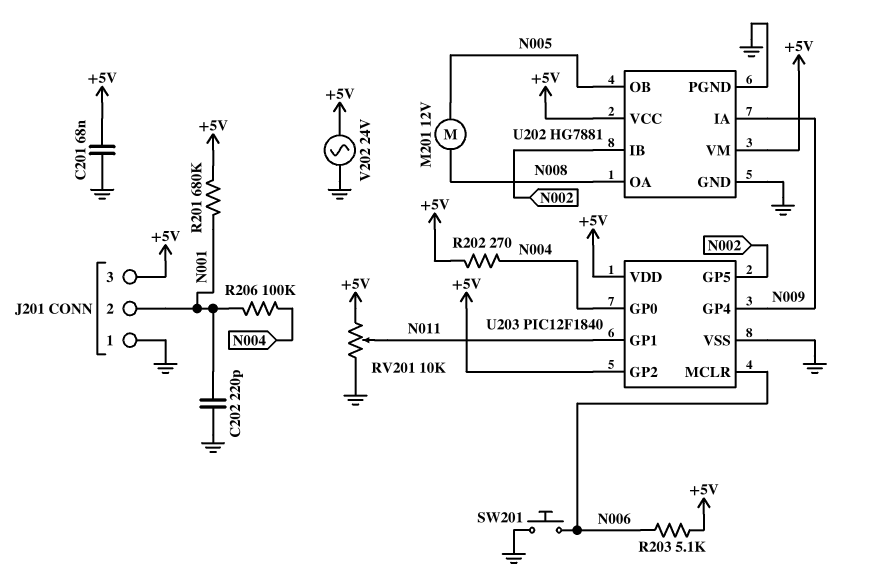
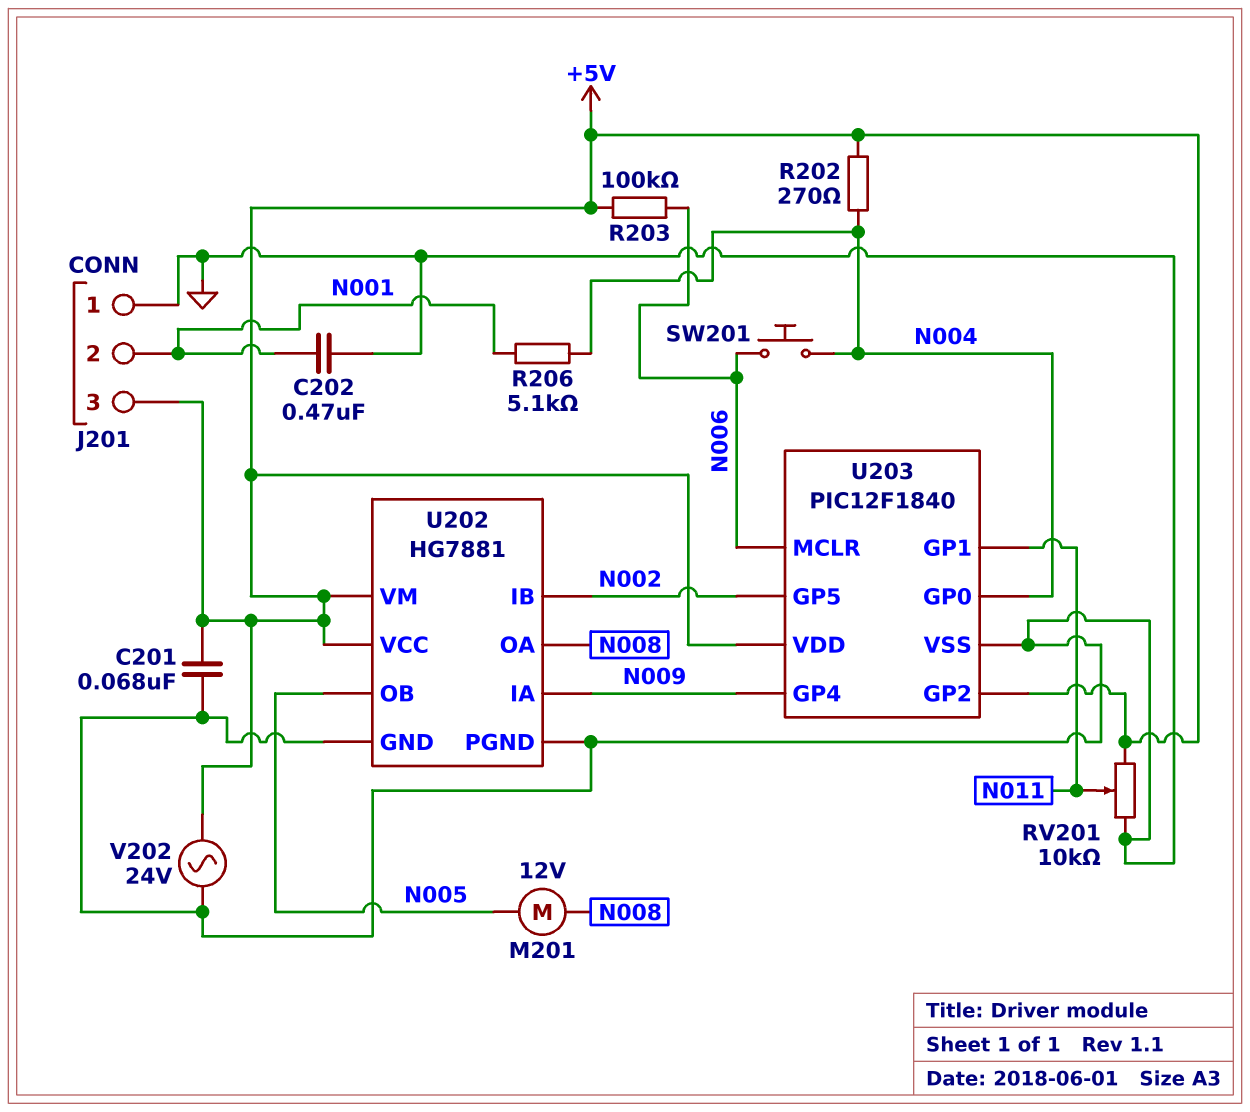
C202: 220pF (GND, N001) -> 470nF (GND, N001)
R201: 680k (+5V, N001) -> none
R203: 5.1k (+5V, N006) -> 100k (+5V, N006)
R206: 100k (N001, N004) -> 5.1k (N001, N004)
SW201: button (GND, N006) -> button (N004, N006)

